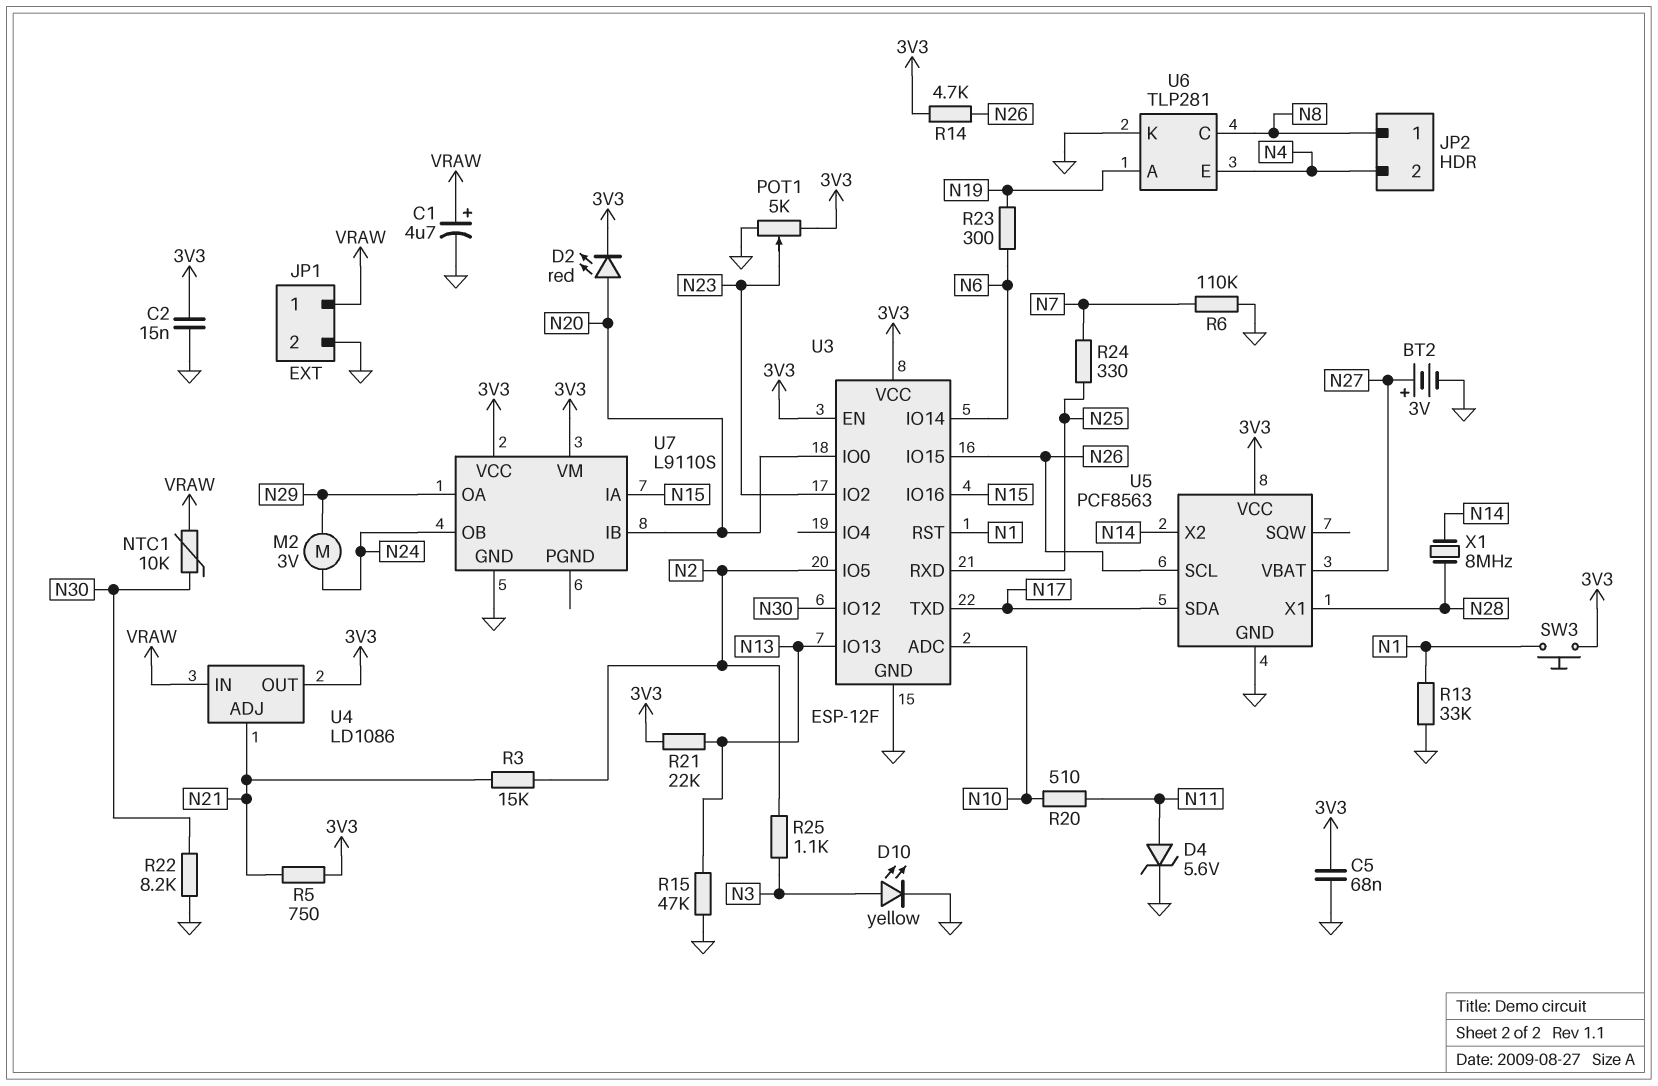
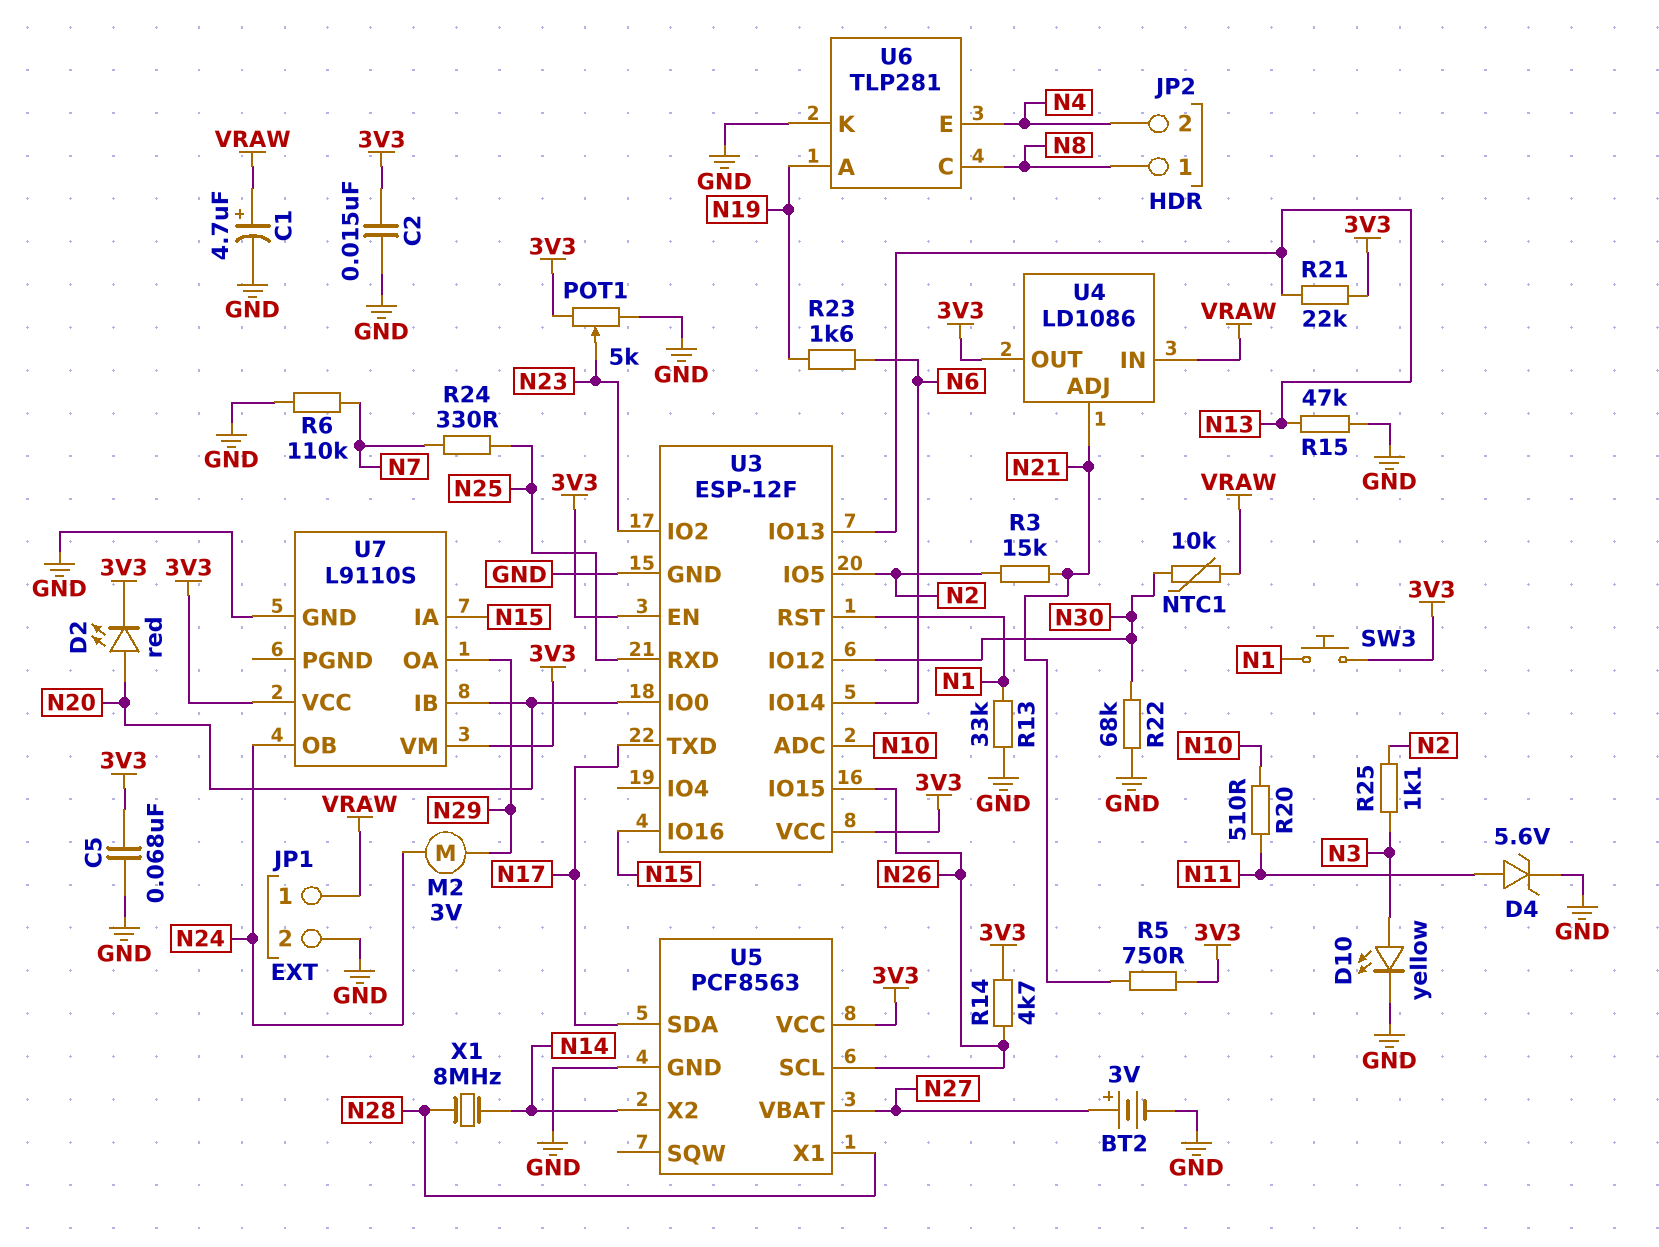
R22: 8.2k (GND, N30) -> 68k (GND, N30)
R23: 300 (N6, N19) -> 1.6k (N6, N19)

